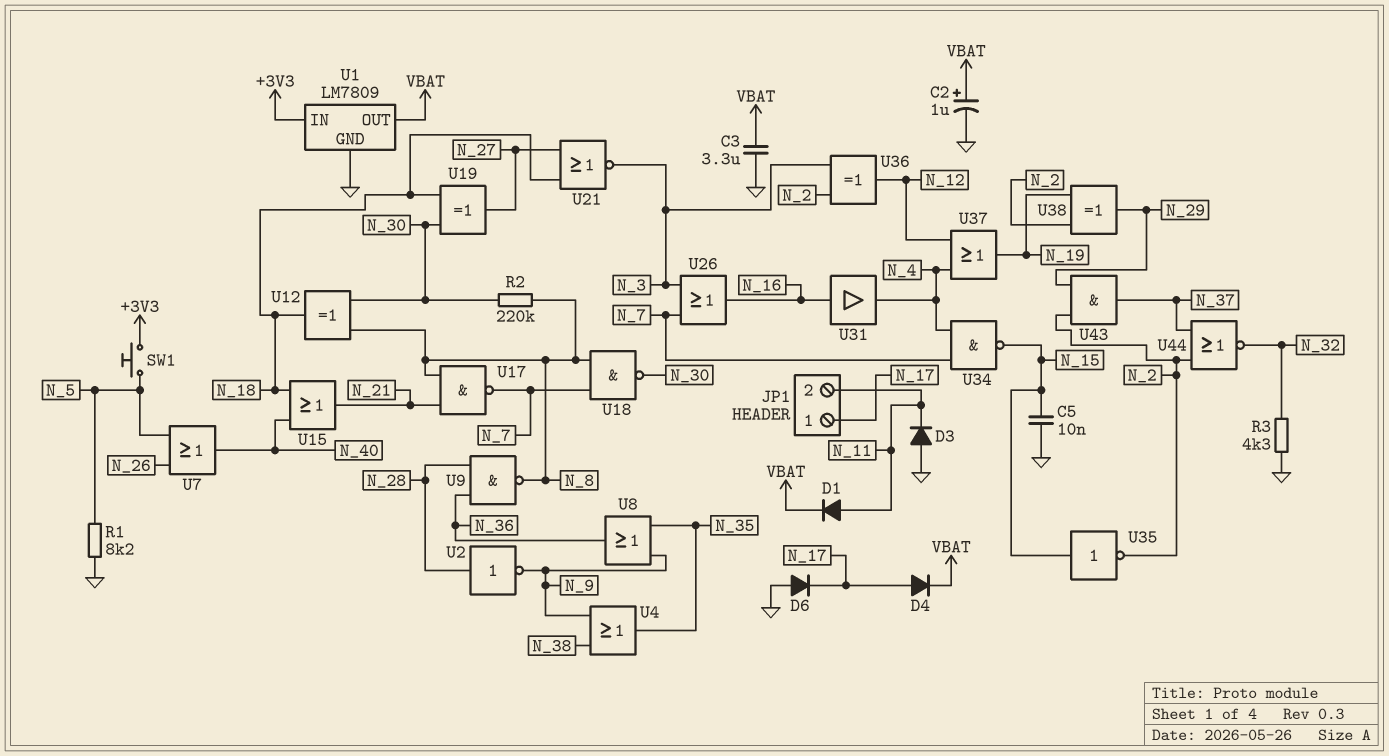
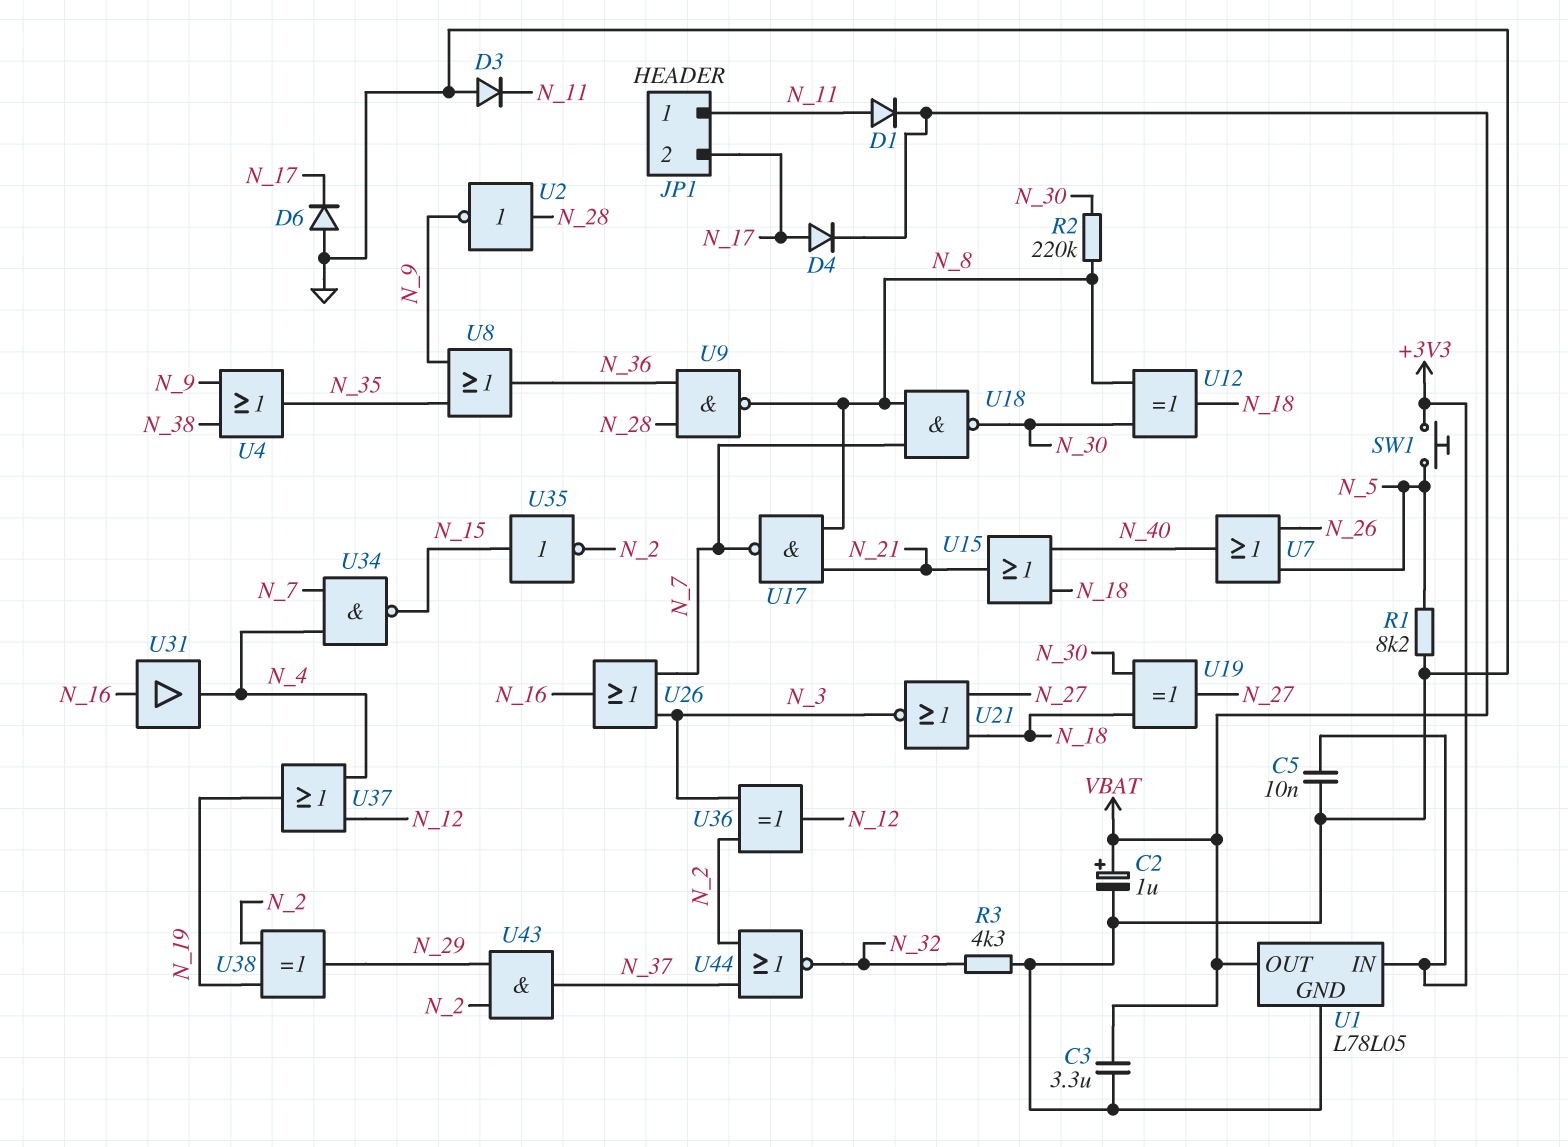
C5: 10nF (GND, N_15) -> 10nF (+3V3, GND)
JP1 pin 1: N_17 -> N_11
JP1 pin 2: N_11 -> N_17
U1: LM7809 -> L78L05

